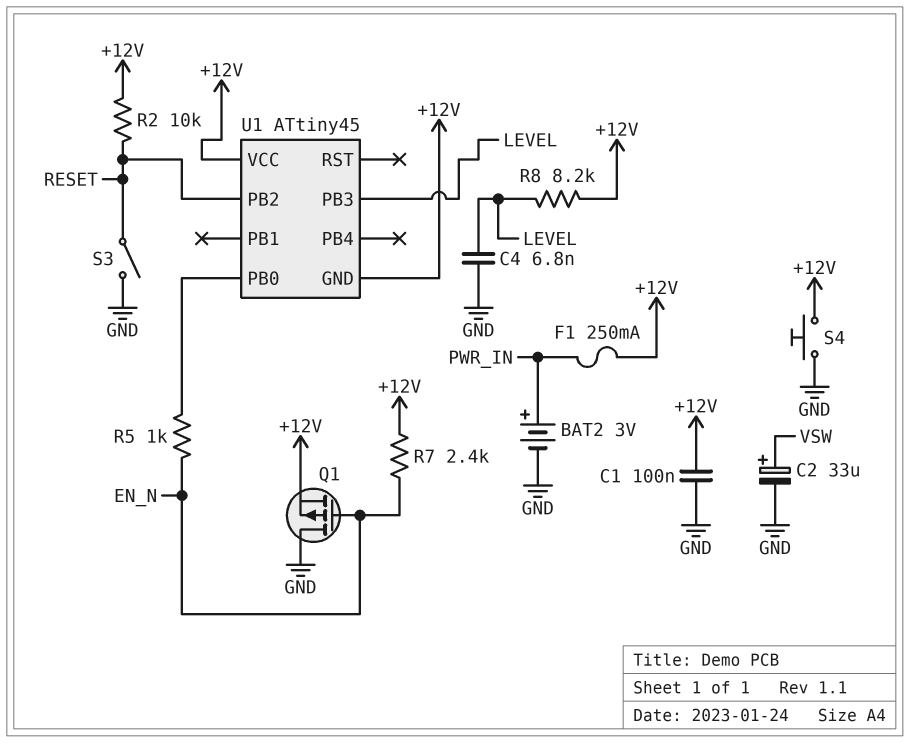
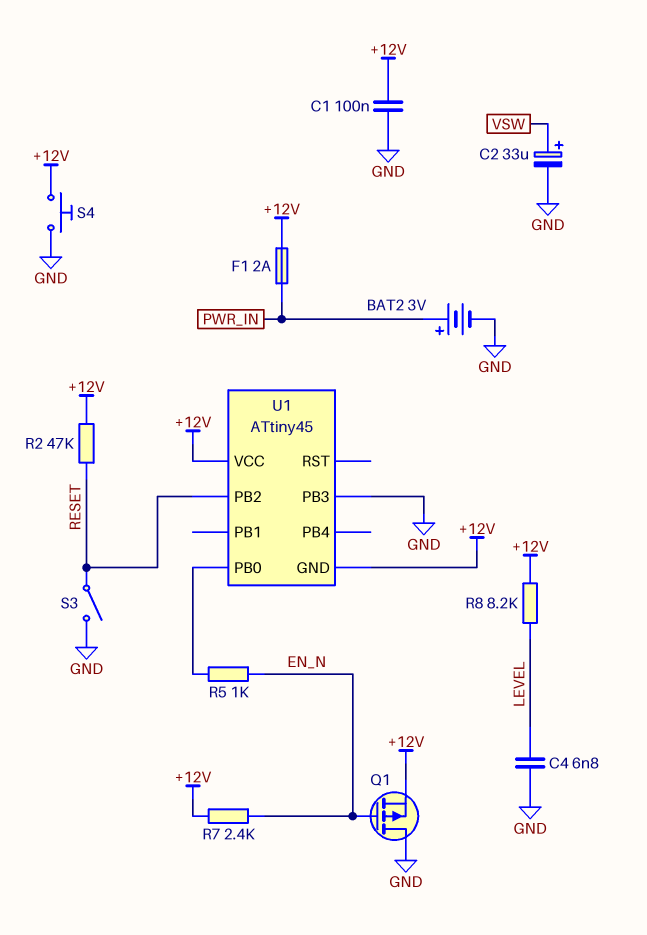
F1: 250mA (+12V, PWR_IN) -> 2A (+12V, PWR_IN)
R2: 10k (+12V, RESET) -> 47k (+12V, RESET)
U1 pin PB3: LEVEL -> GND

